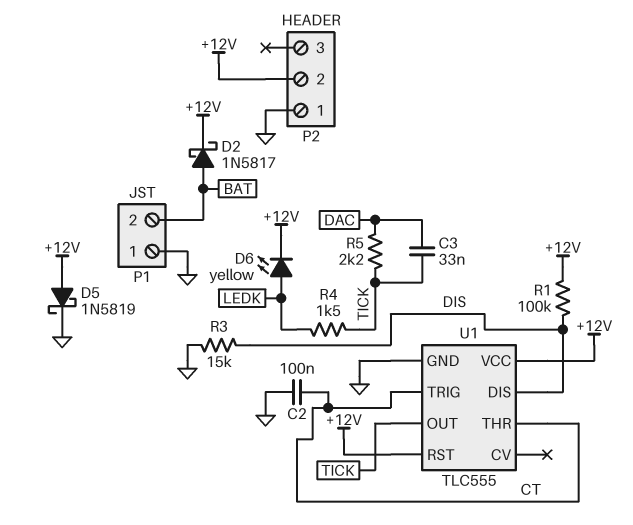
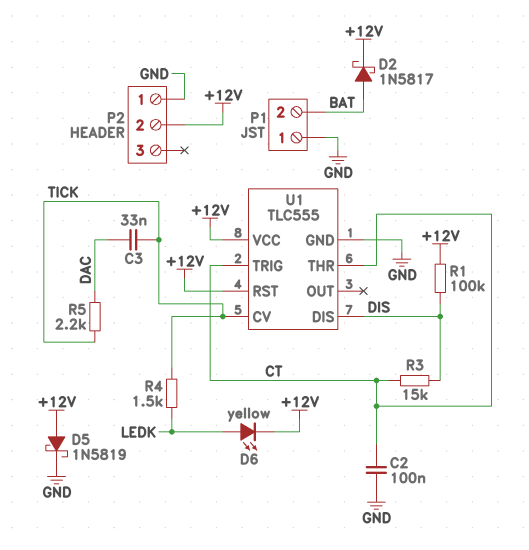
R3: 15k (DIS, GND) -> 15k (CT, DIS)
U1 pin CV: none -> TICK
U1 pin OUT: TICK -> none

